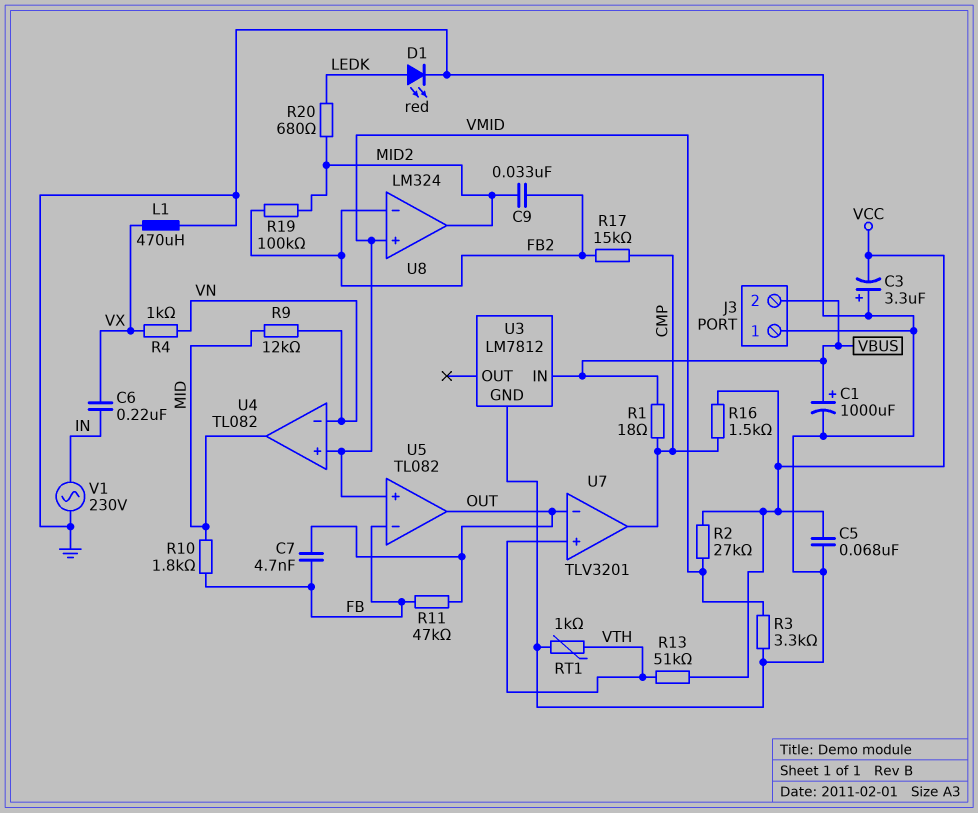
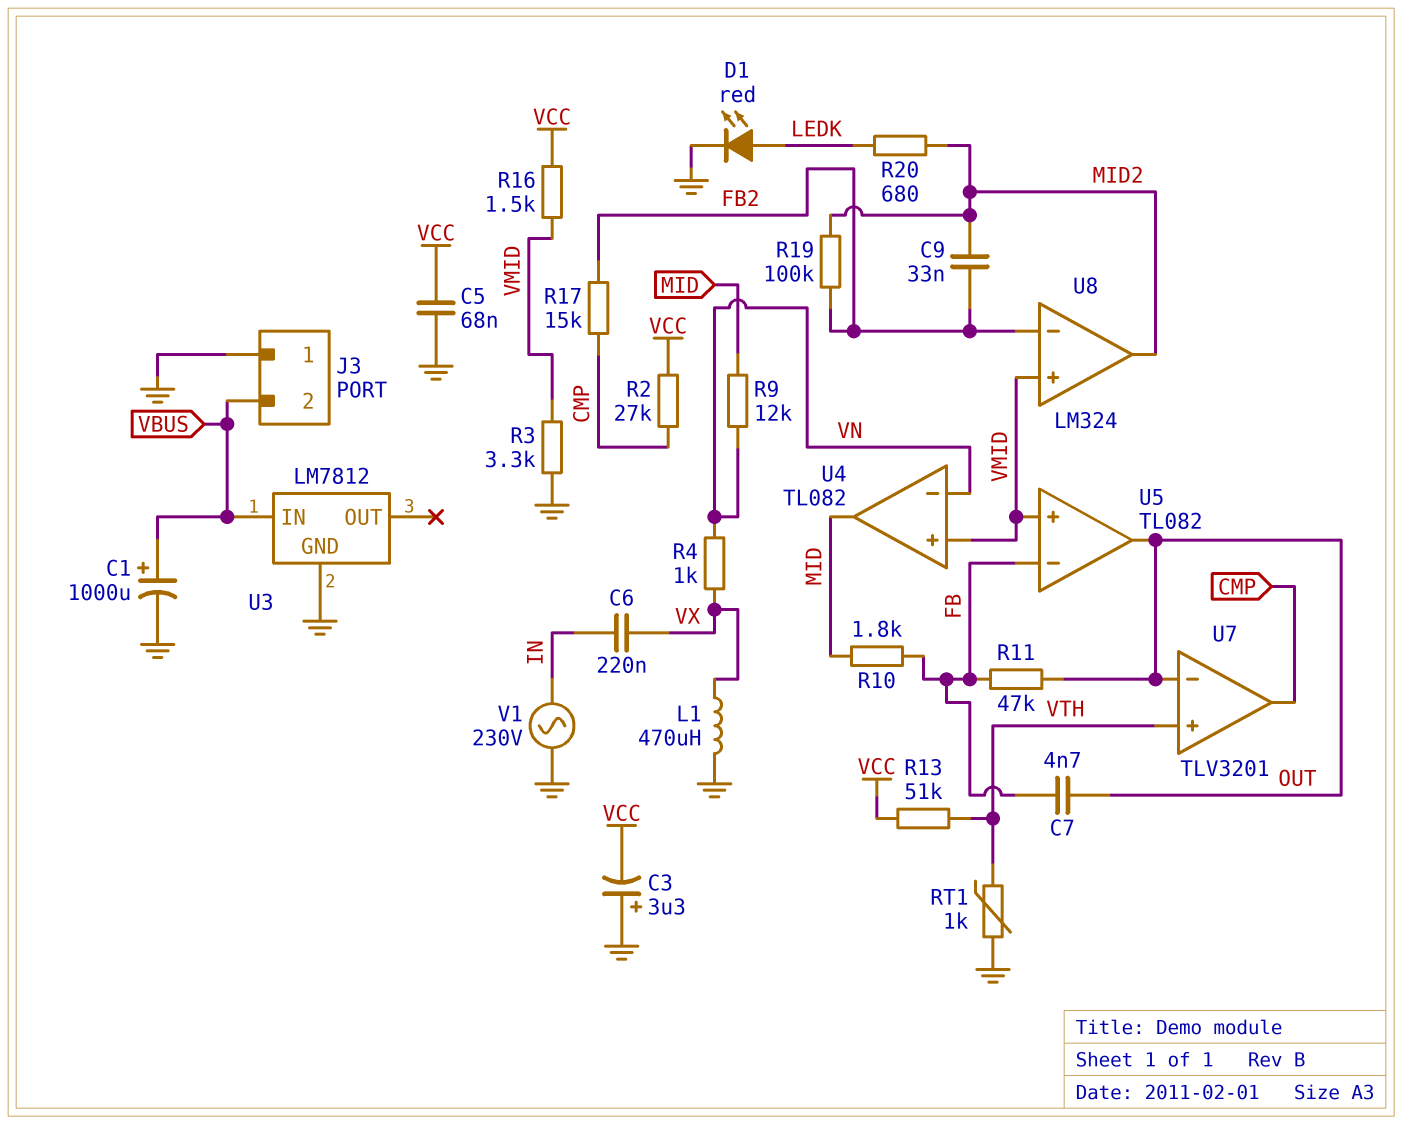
R1: 18 (CMP, VBUS) -> none
R2: 27k (VCC, VMID) -> 27k (CMP, VCC)
R16: 1.5k (CMP, VCC) -> 1.5k (VCC, VMID)

